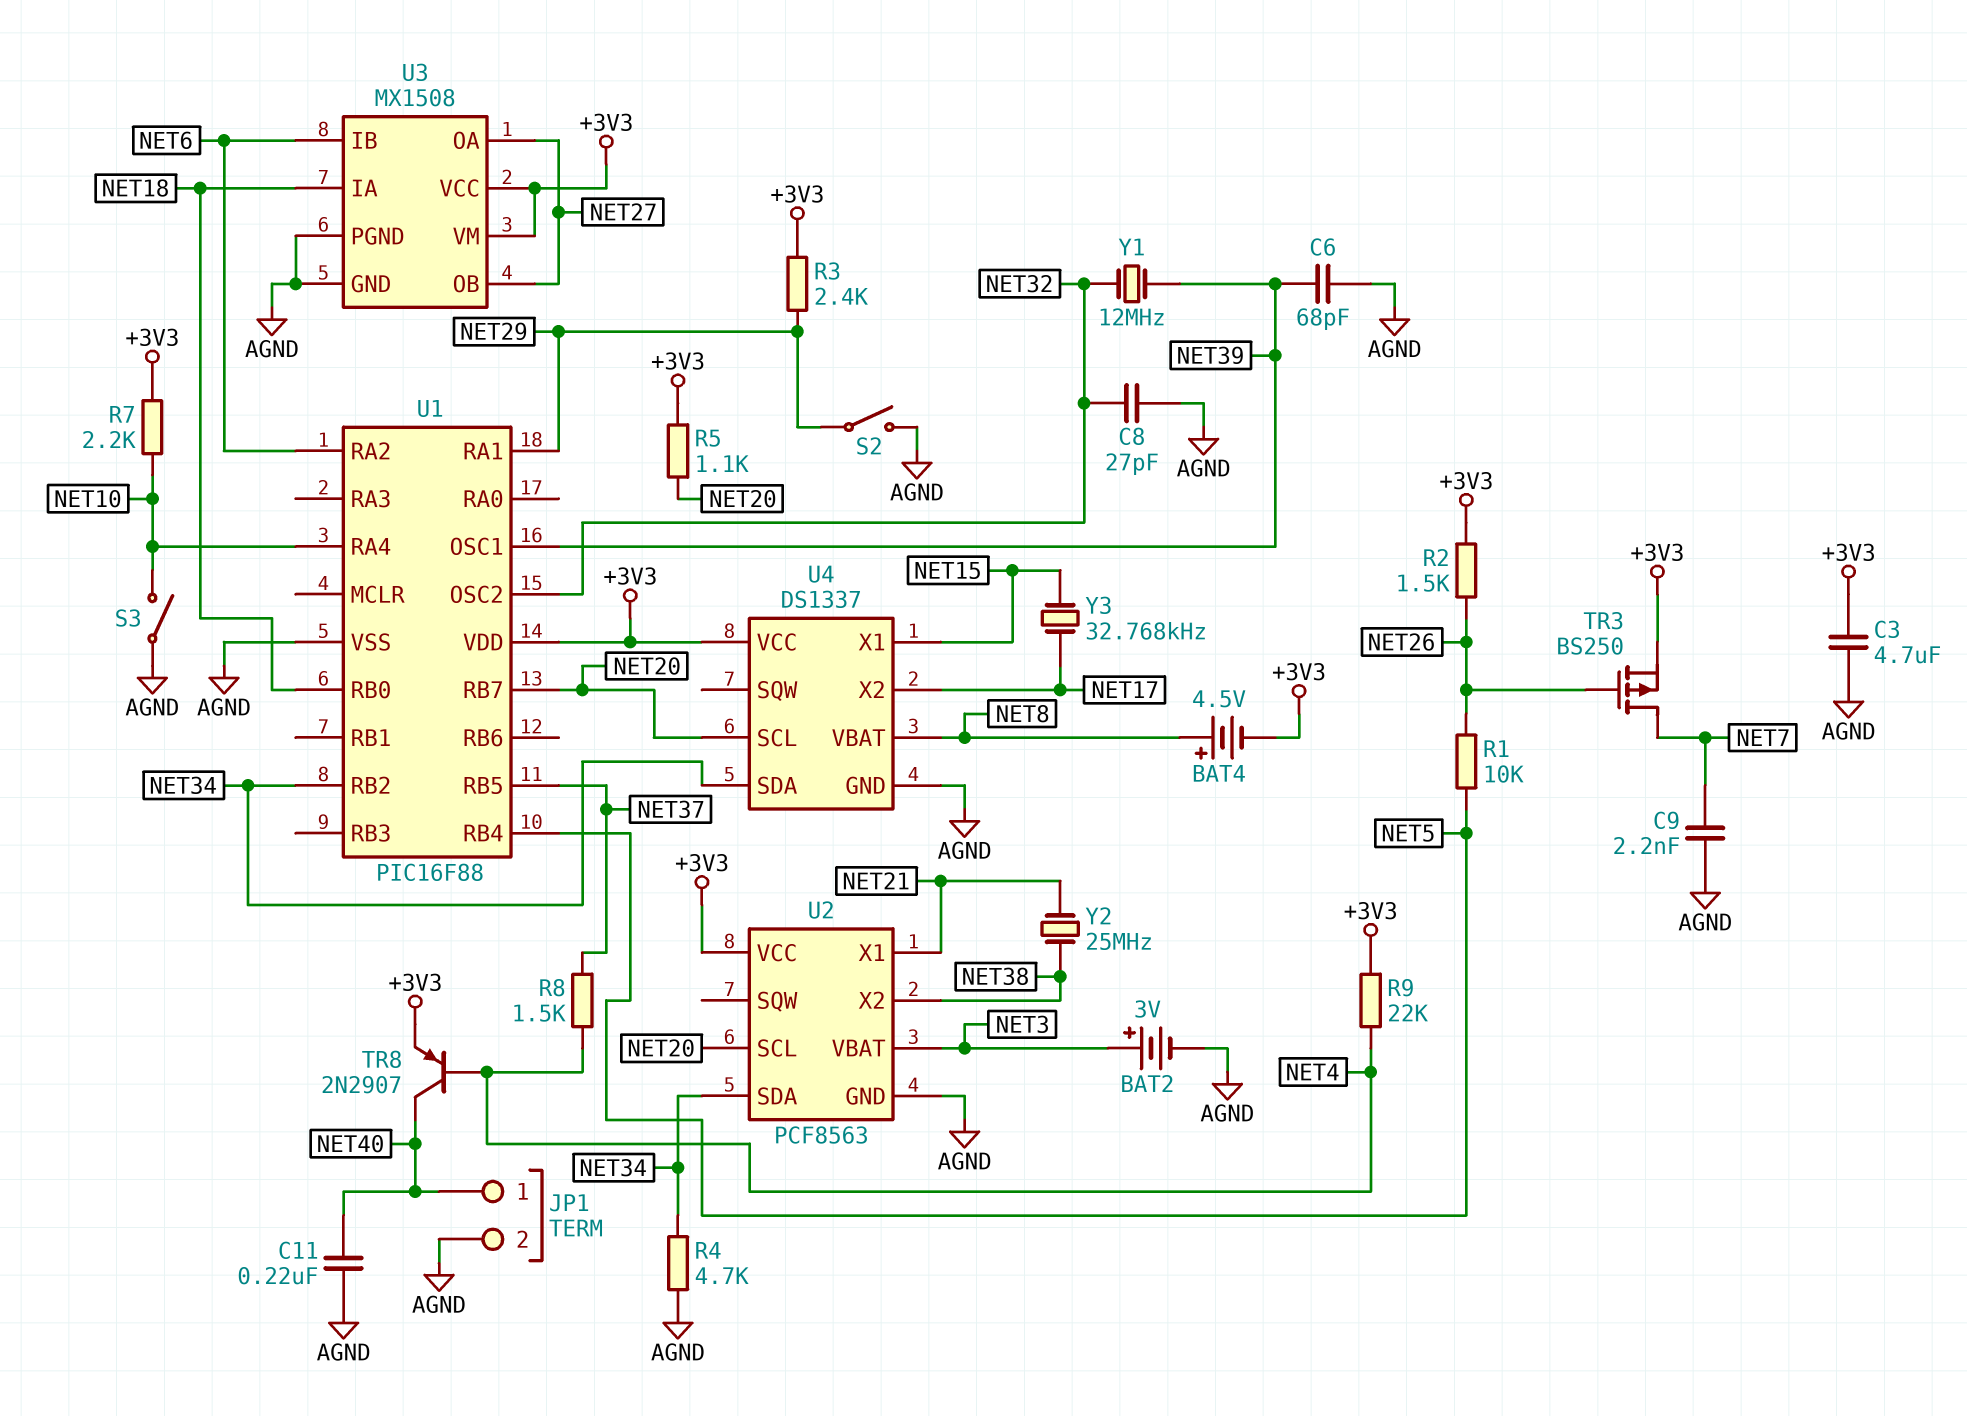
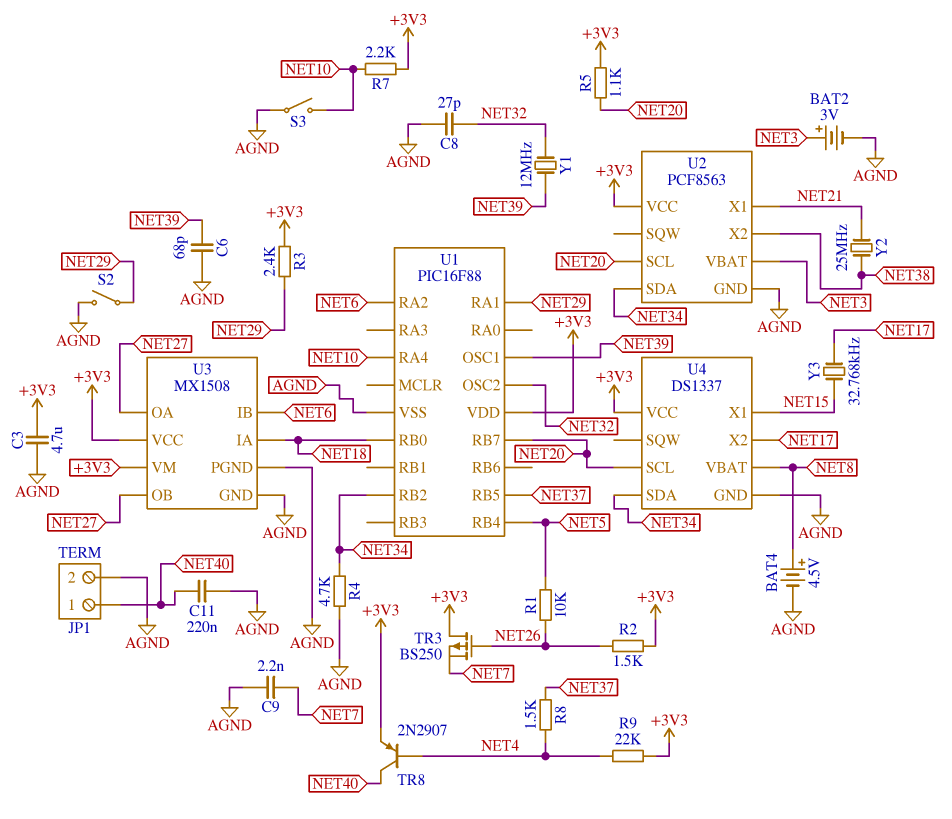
BAT4: 4.5V (plus NET8, minus +3V3) -> 4.5V (plus NET8, minus AGND)
TR3: PMOS BS250 (G NET26, D NET7, S +3V3) -> PMOS BS250 (G NET26, D +3V3, S NET7)

